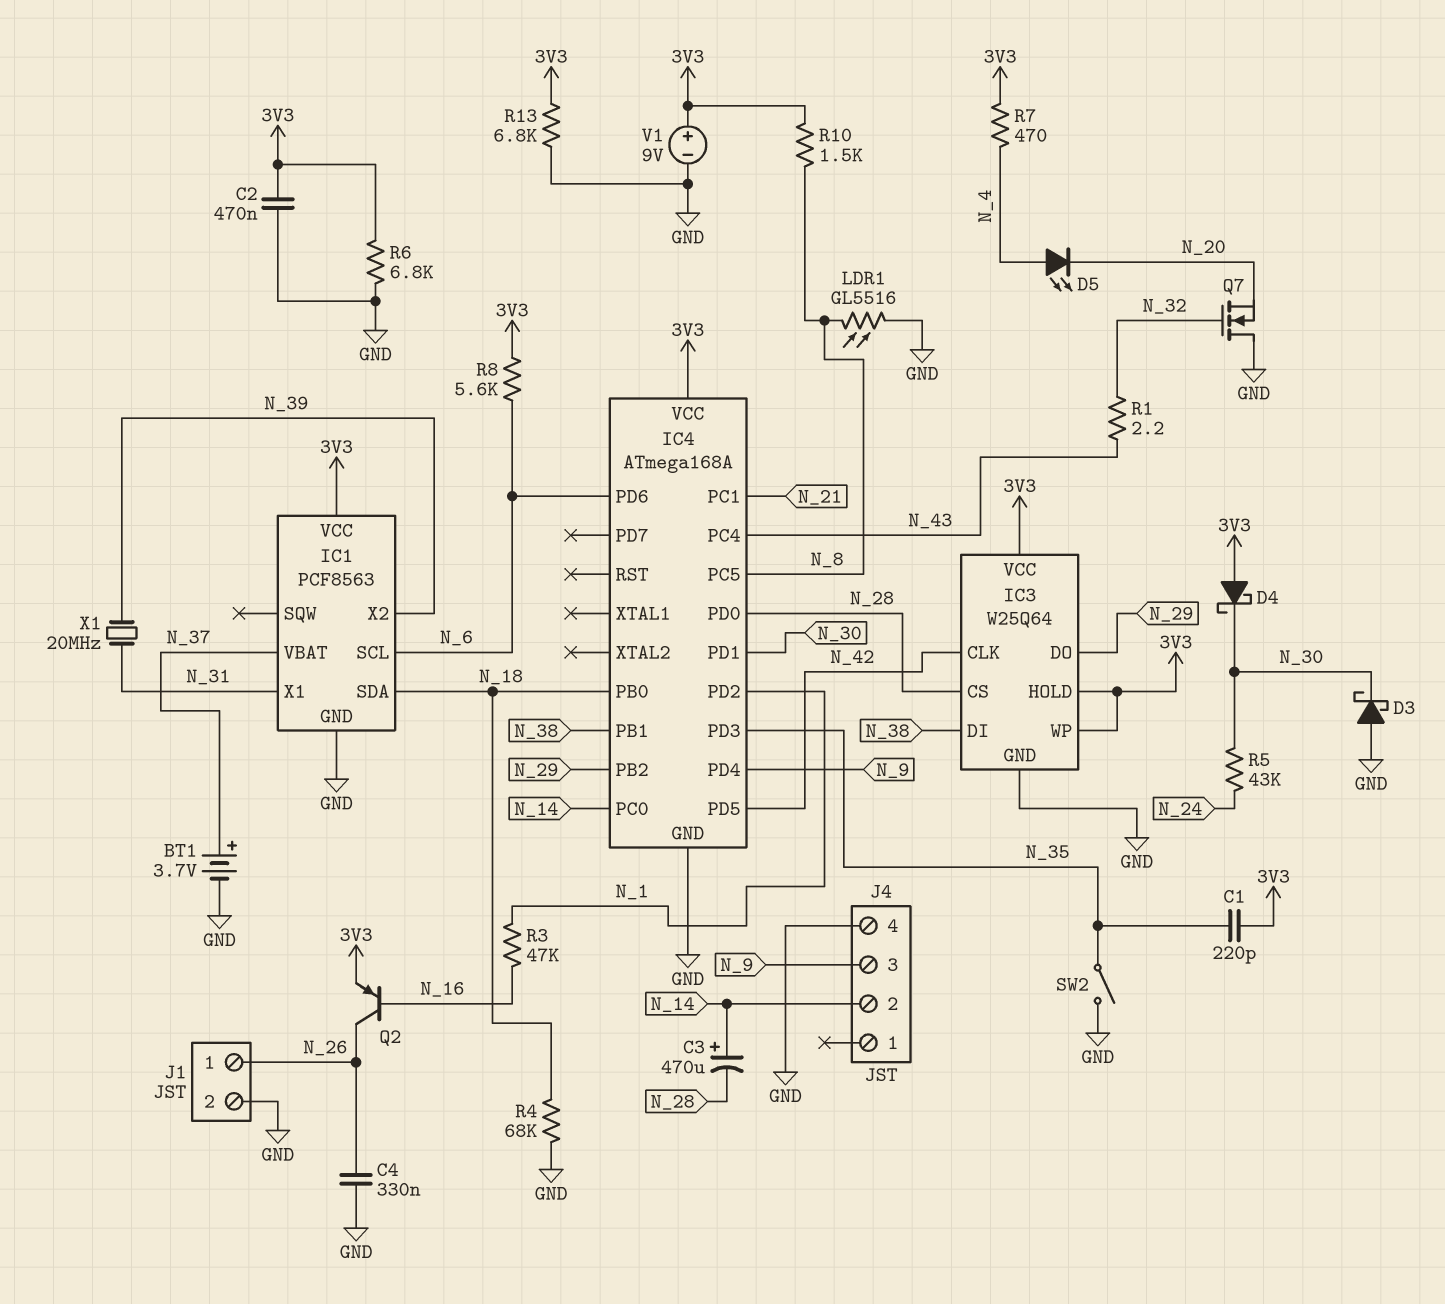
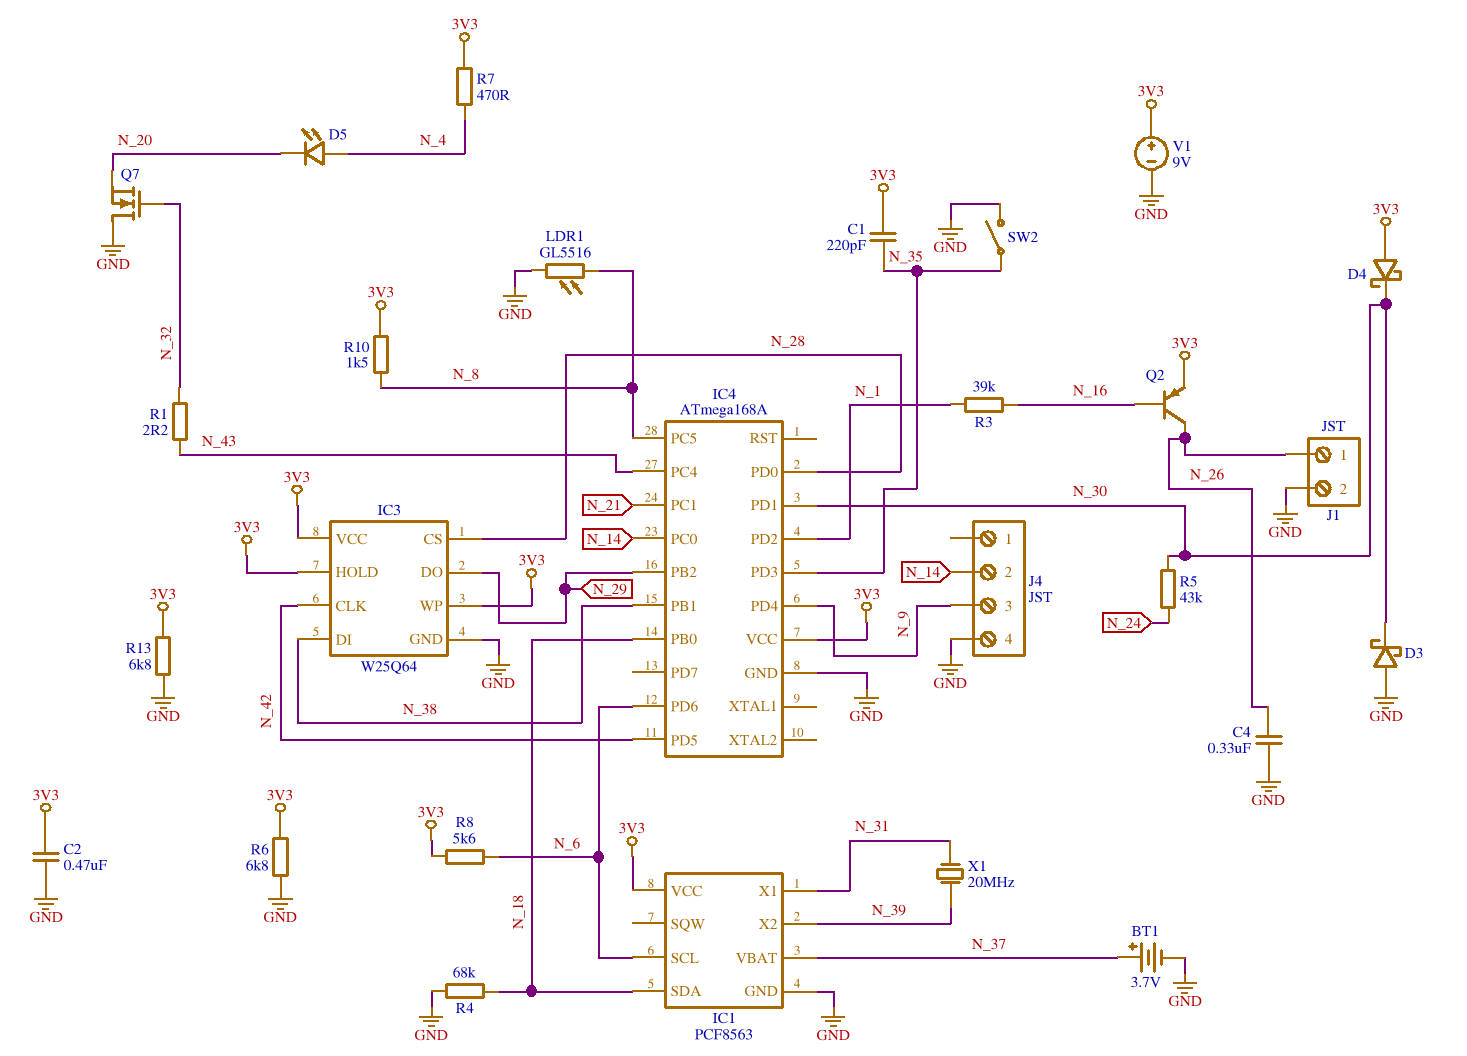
C3: 470uF (plus N_14, minus N_28) -> none
R3: 47k (N_1, N_16) -> 39k (N_1, N_16)

